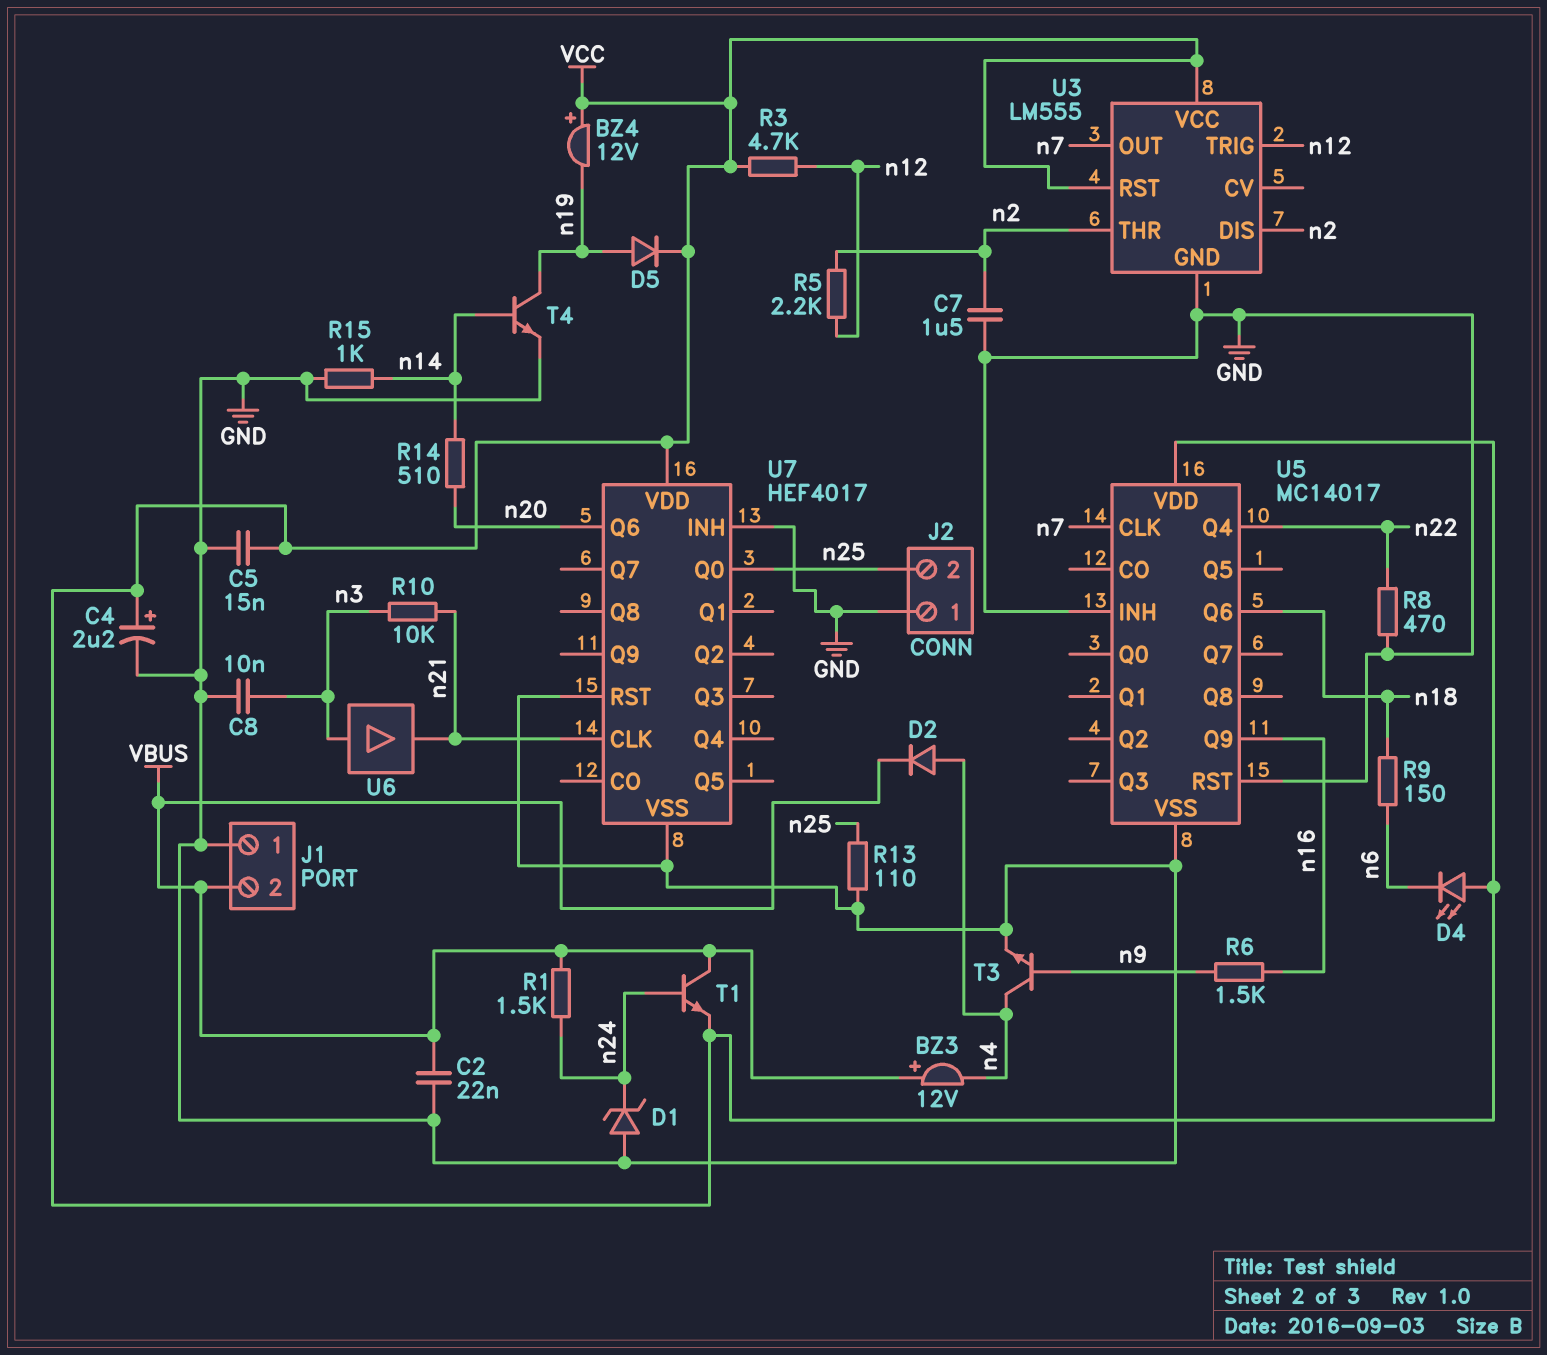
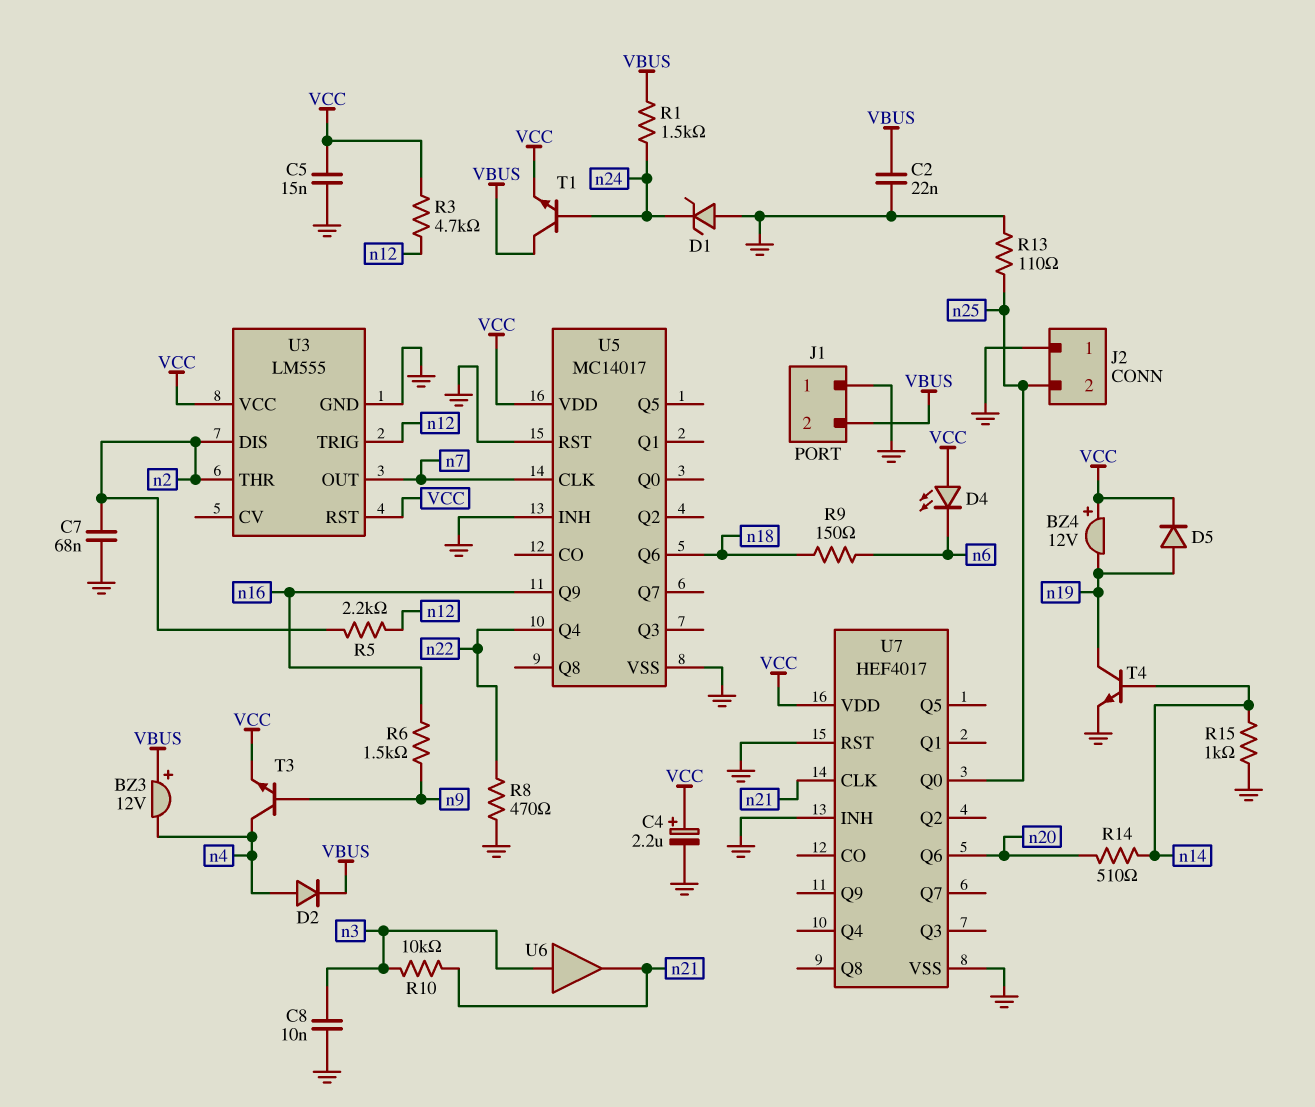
C7: 1.5uF (GND, n2) -> 68nF (GND, n2)
T3: NPN (B n9, C n4, E GND) -> NPN (B n9, C n4, E VCC)

